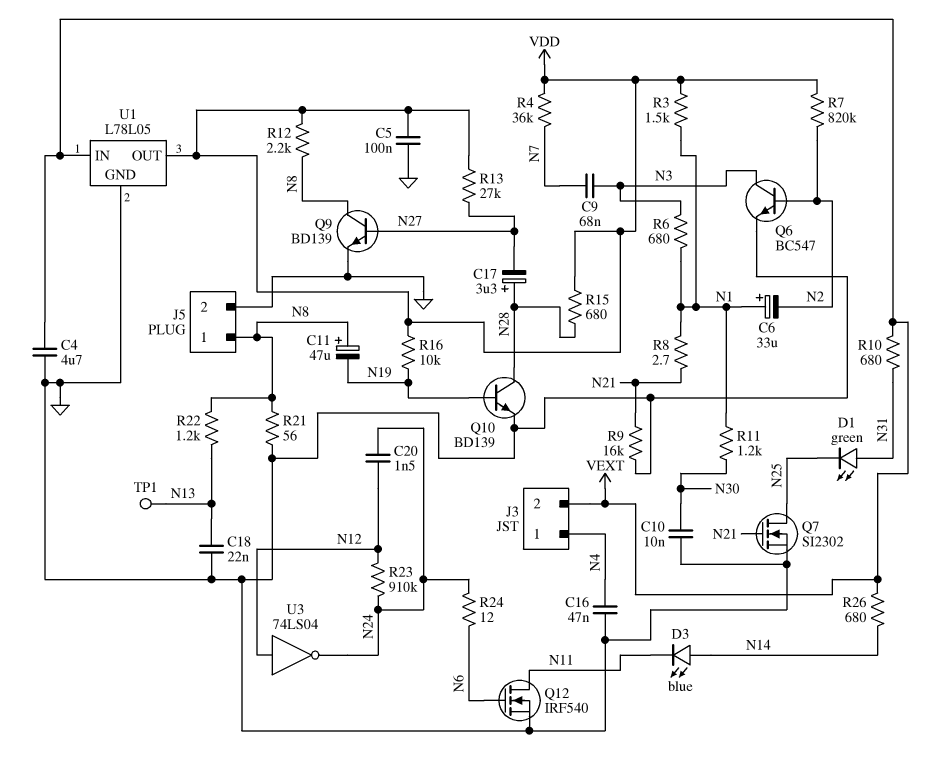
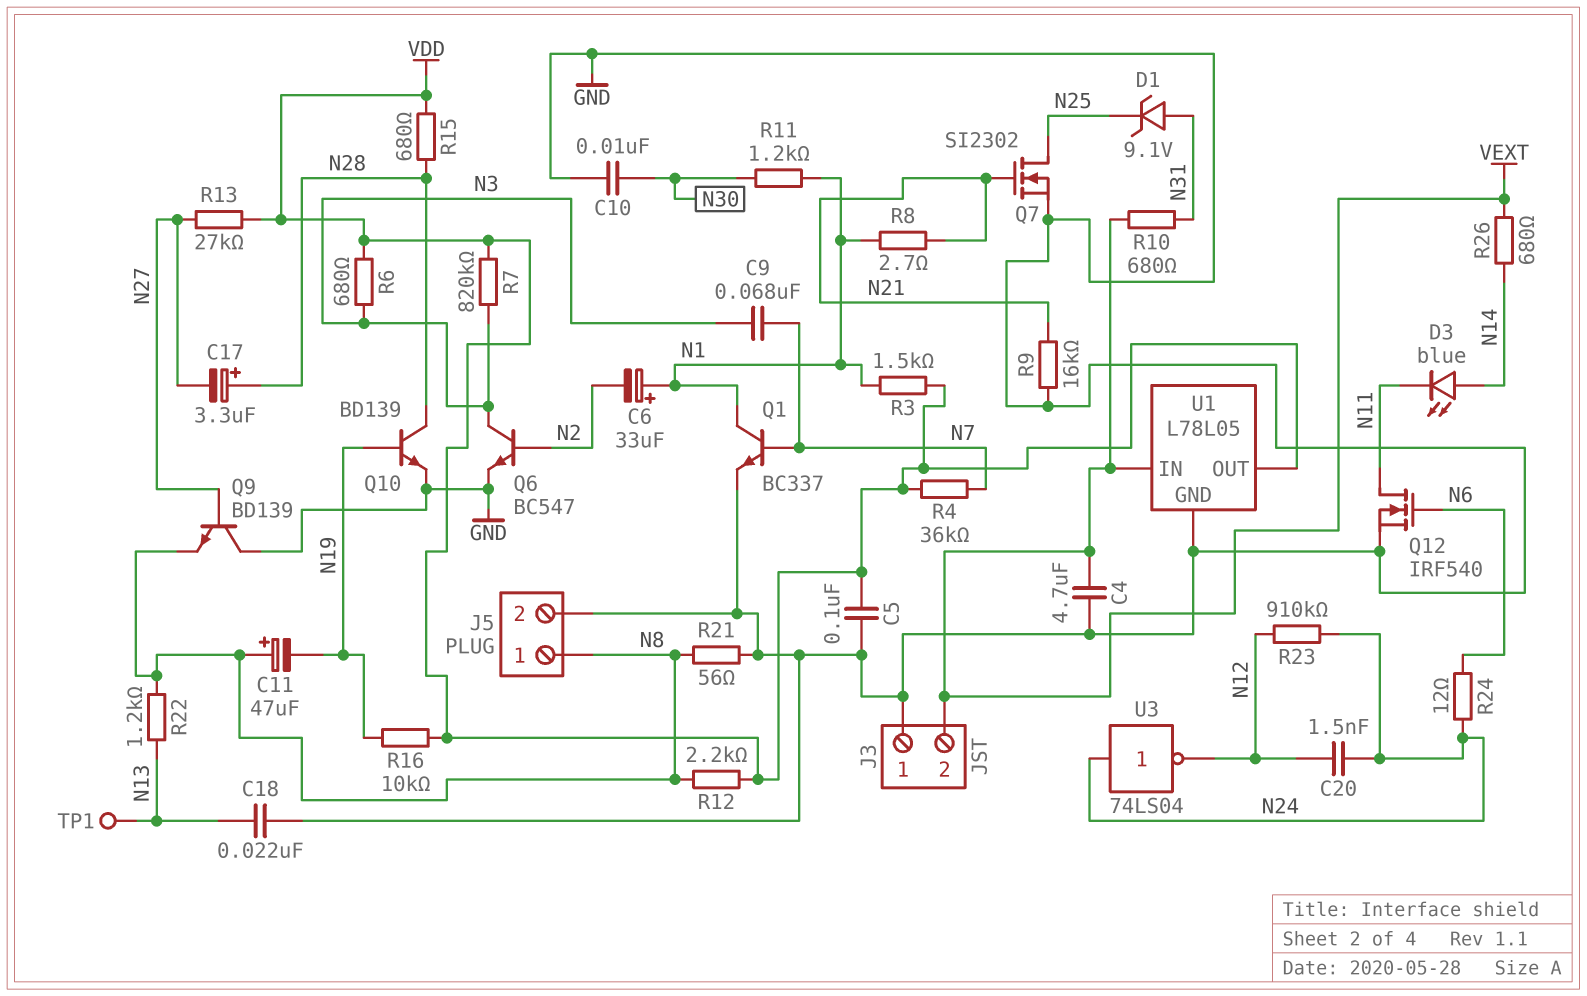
C16: 47nF (GND, N4) -> none
D1: LED green (A N31, K N25) -> zener 9.1V (A N31, K N25)
J3 pin 1: N4 -> GND
Q1: none -> NPN BC337 (B N7, C N1, E GND)
Q9: NPN BD139 (B N27, C N8, E GND) -> NPN BD139 (B N27, C GND, E N8)
R6: 680 (N1, N3) -> 680 (N3, VDD)
R7: 820k (N2, VDD) -> 820k (N3, VDD)
U3: NOT 74LS04 (in N12, out N24) -> NOT 74LS04 (in N24, out N12)

